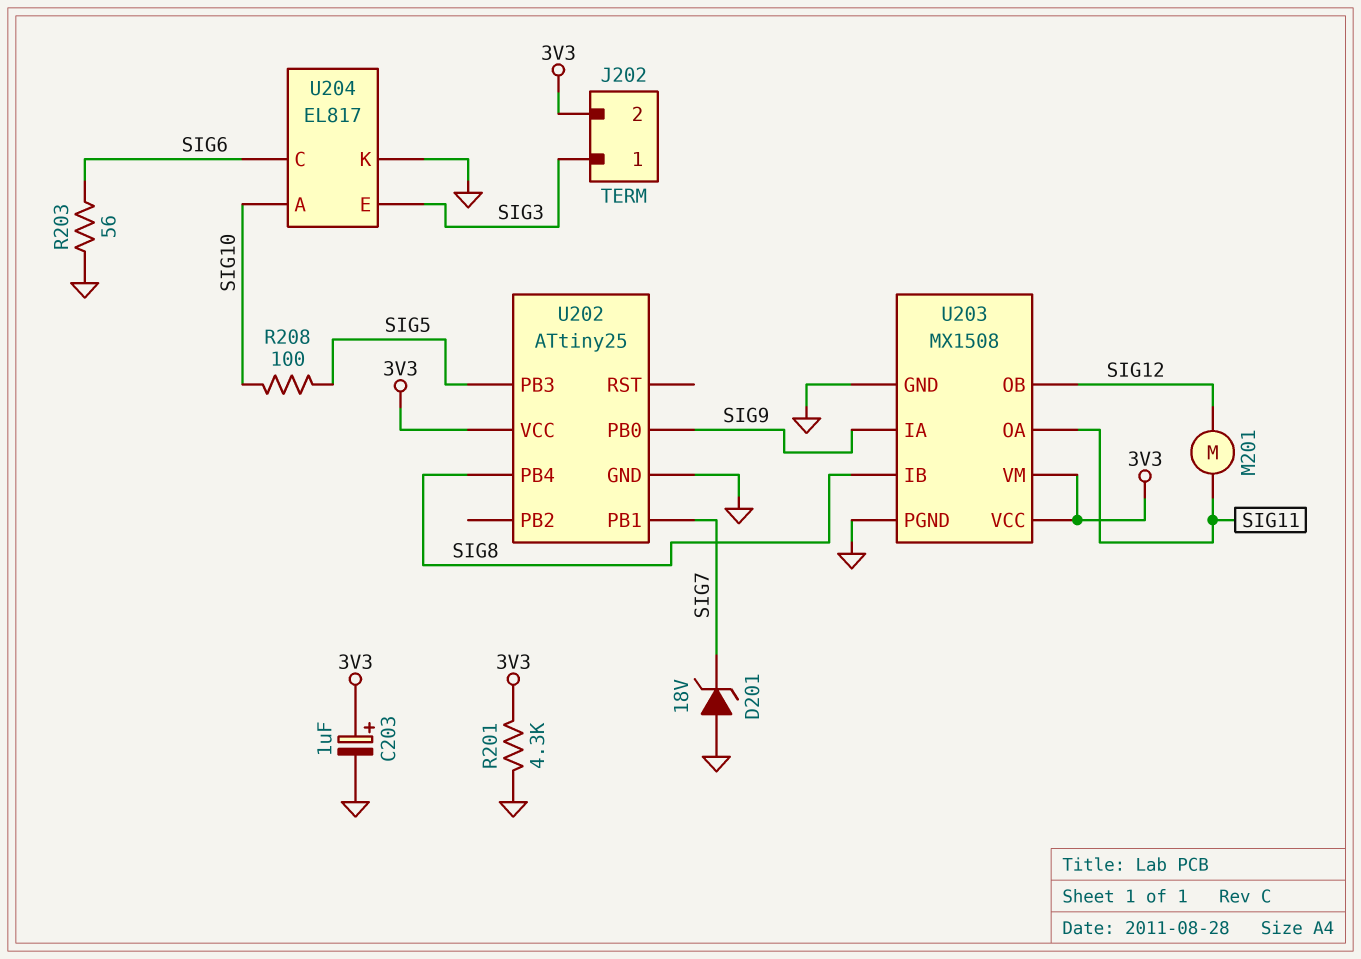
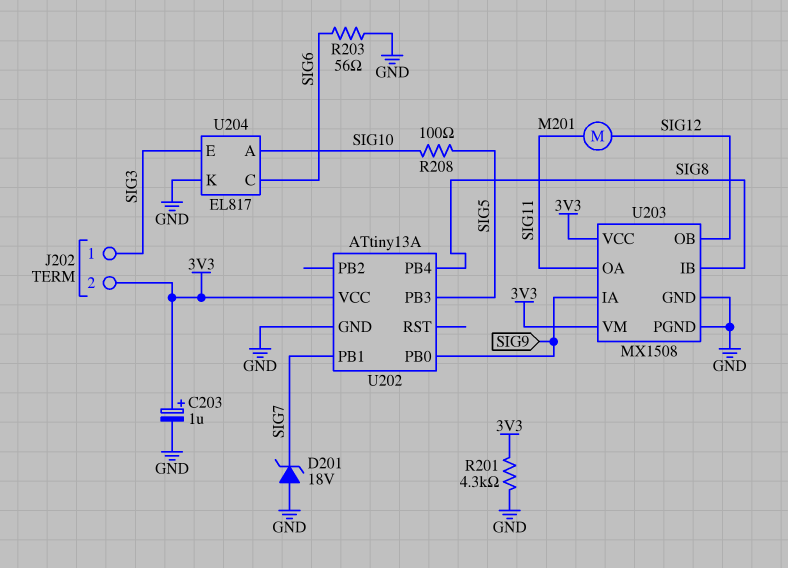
U202: ATtiny25 -> ATtiny13A

